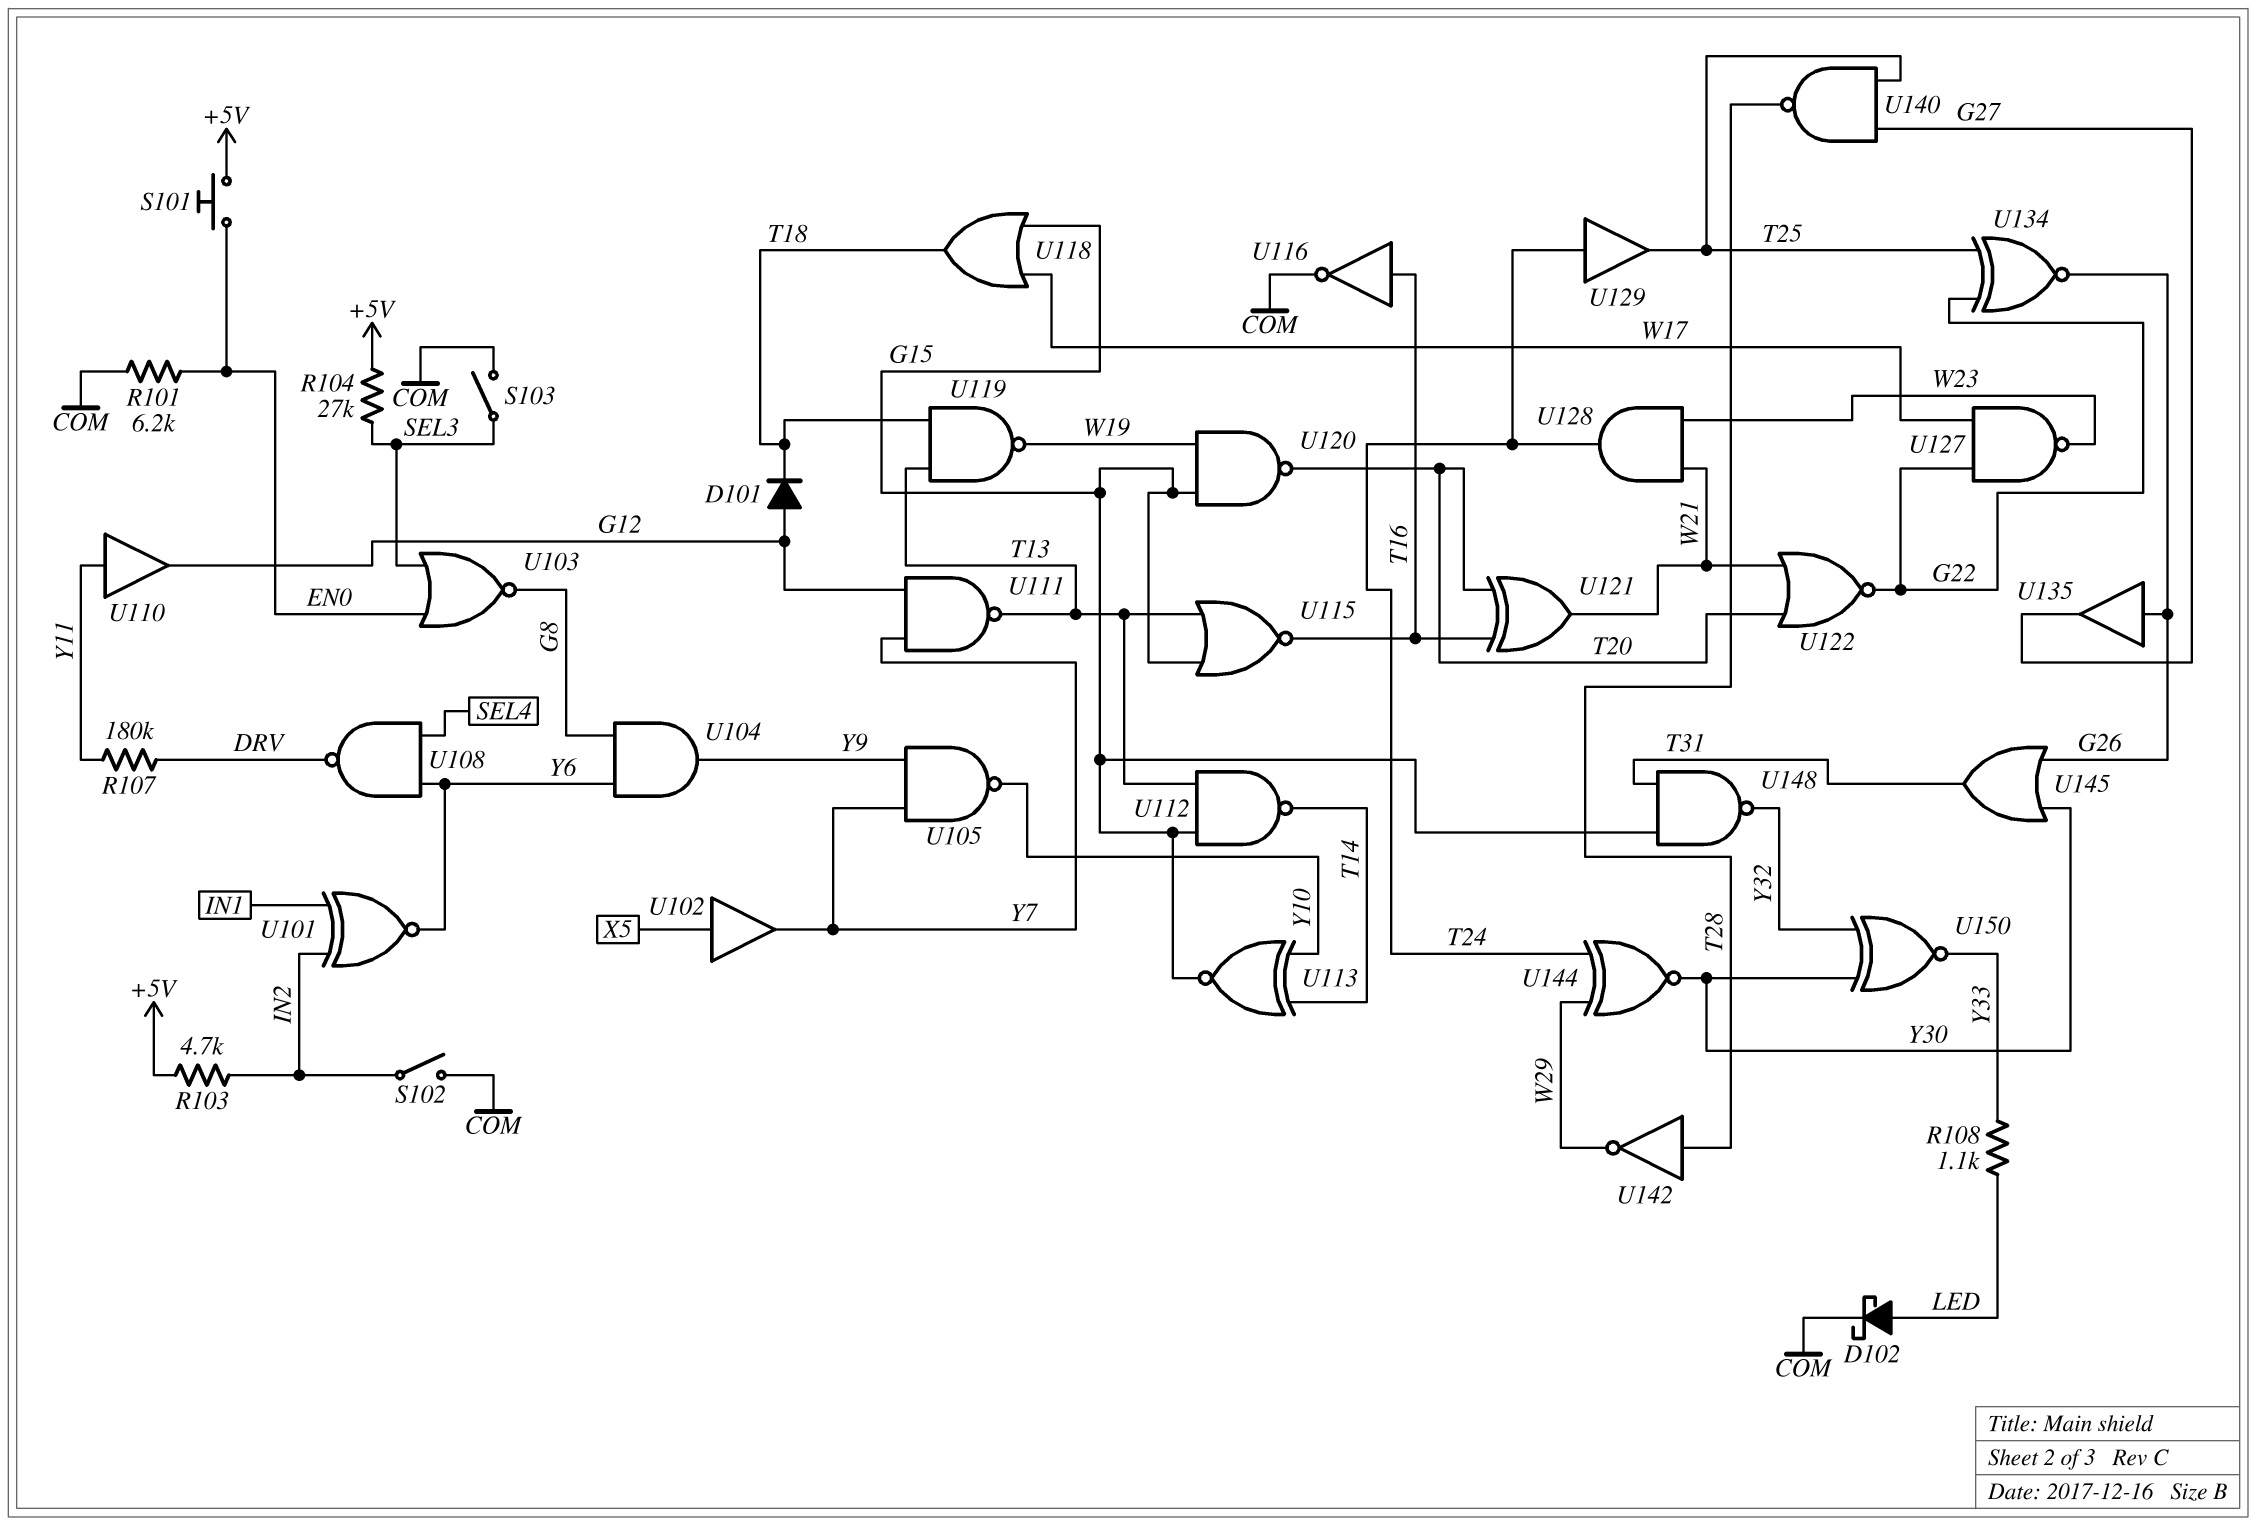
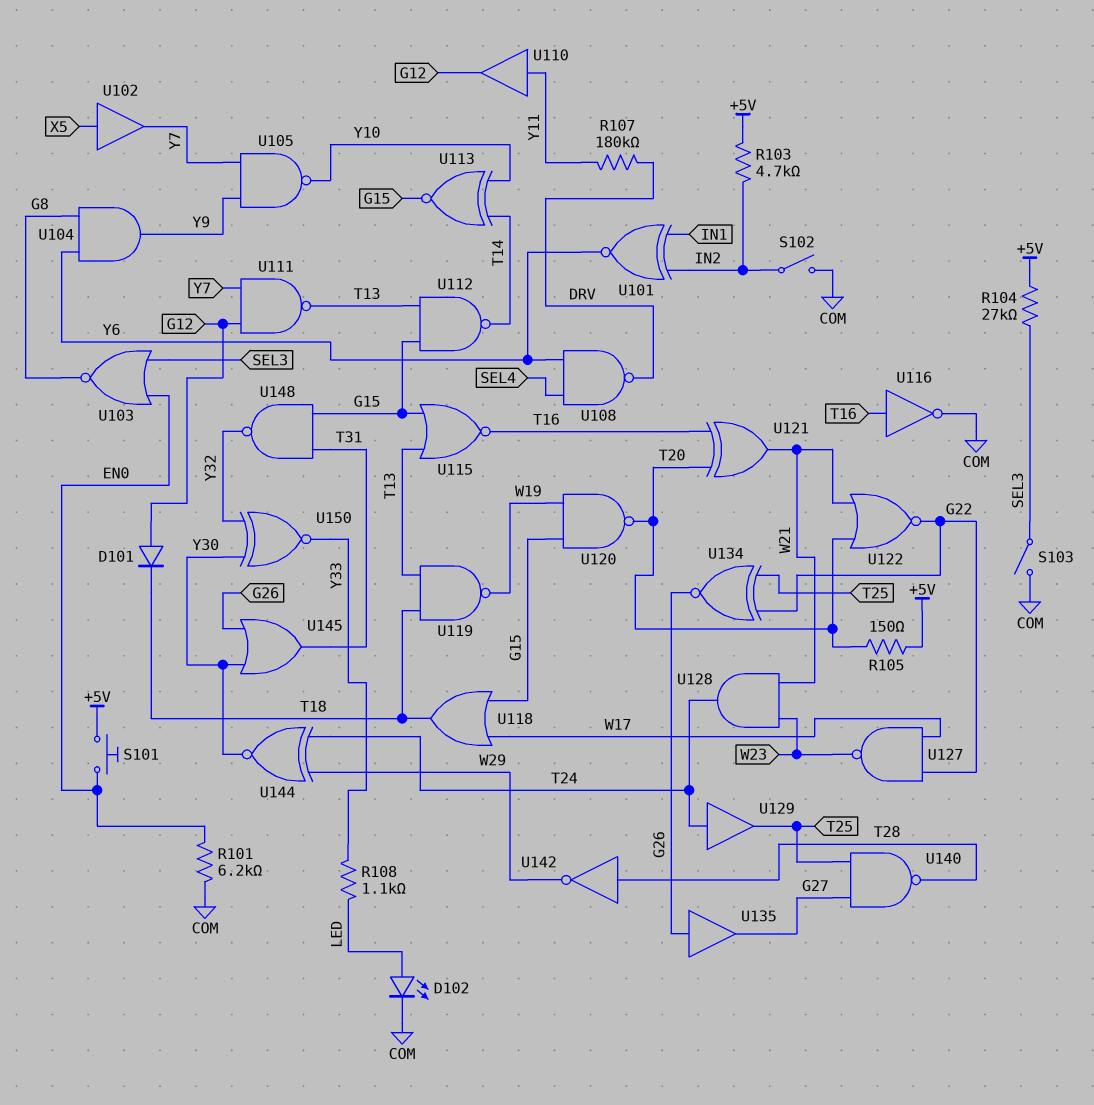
D102: schottky (A LED, K COM) -> LED (A LED, K COM)
R105: none -> 150 (+5V, T20)

